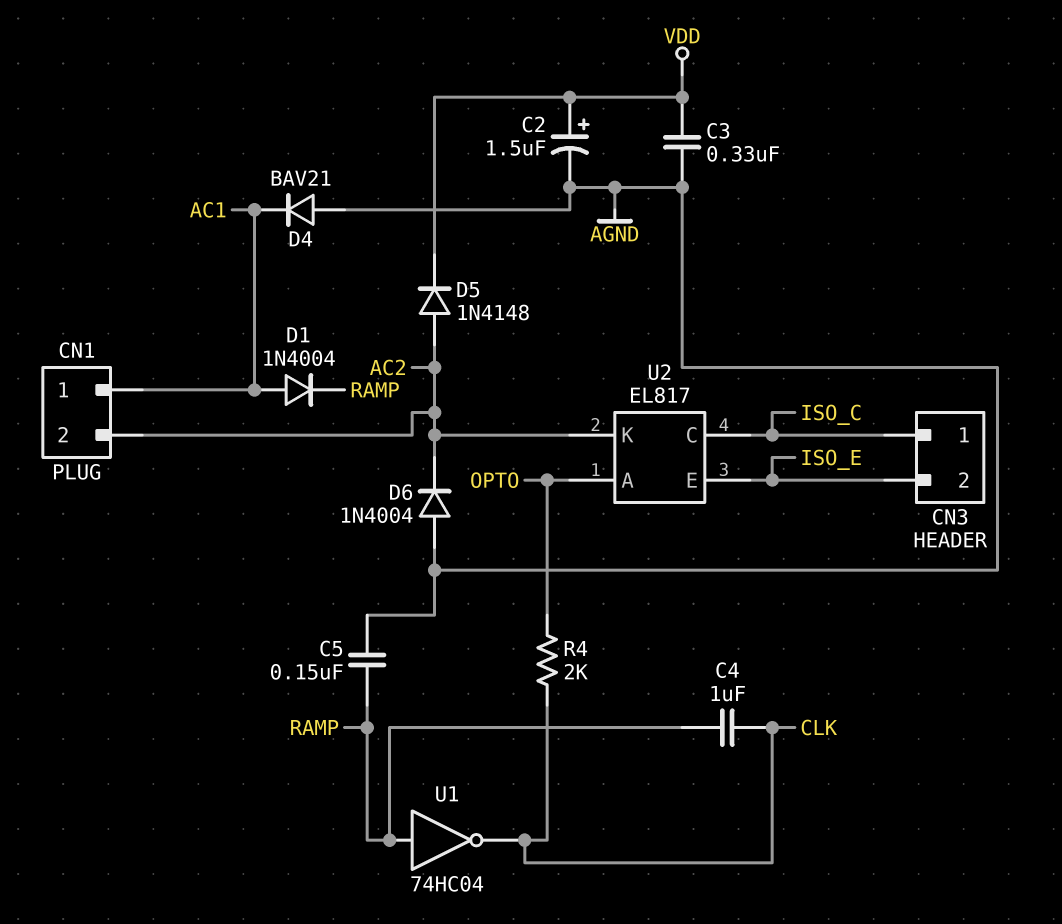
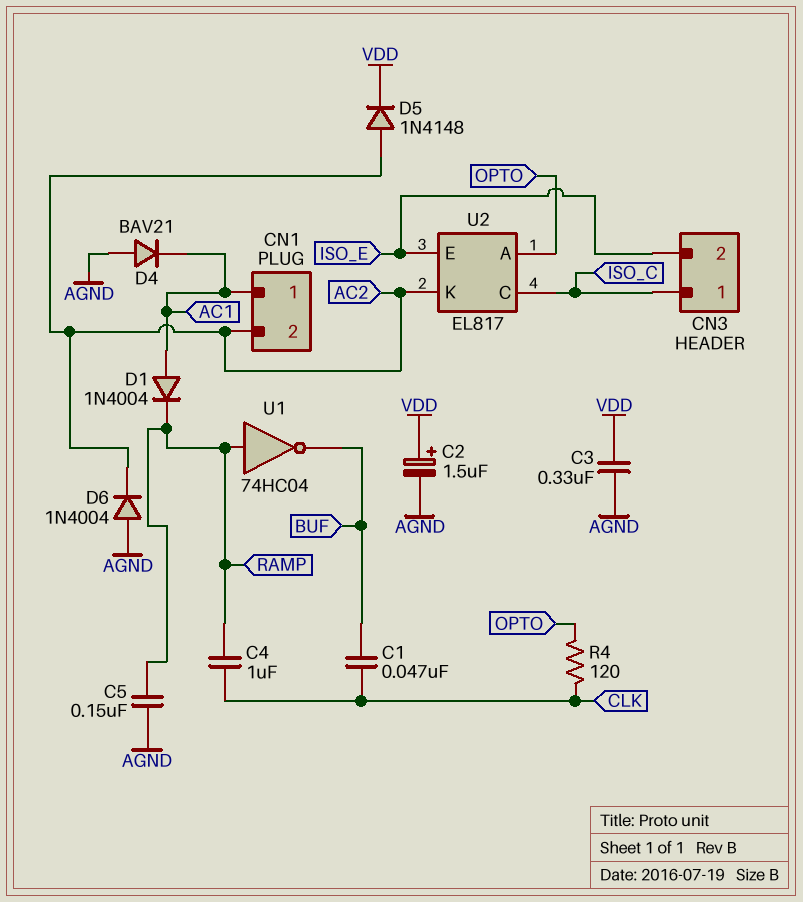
C1: none -> 47nF (BUF, CLK)
R4: 2k (CLK, OPTO) -> 120 (CLK, OPTO)
U1: NOT 74HC04 (in RAMP, out CLK) -> NOT 74HC04 (in RAMP, out BUF)

